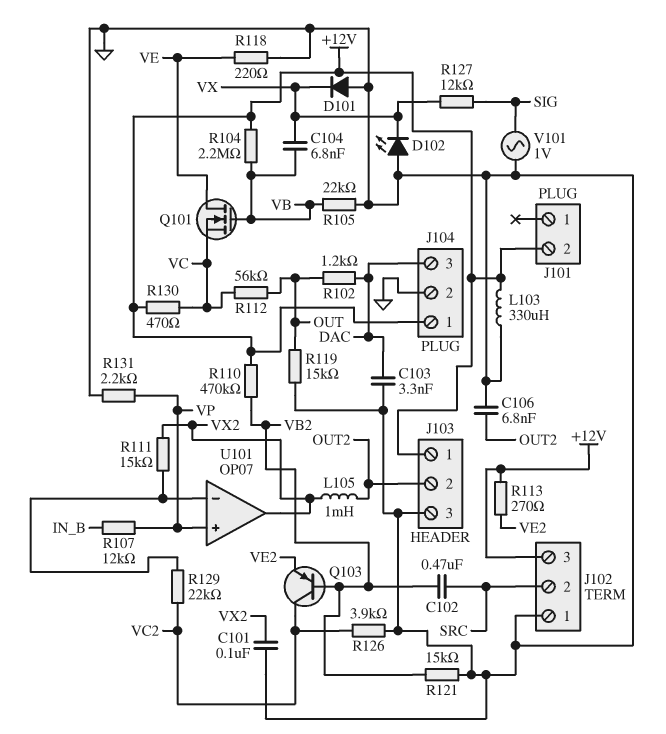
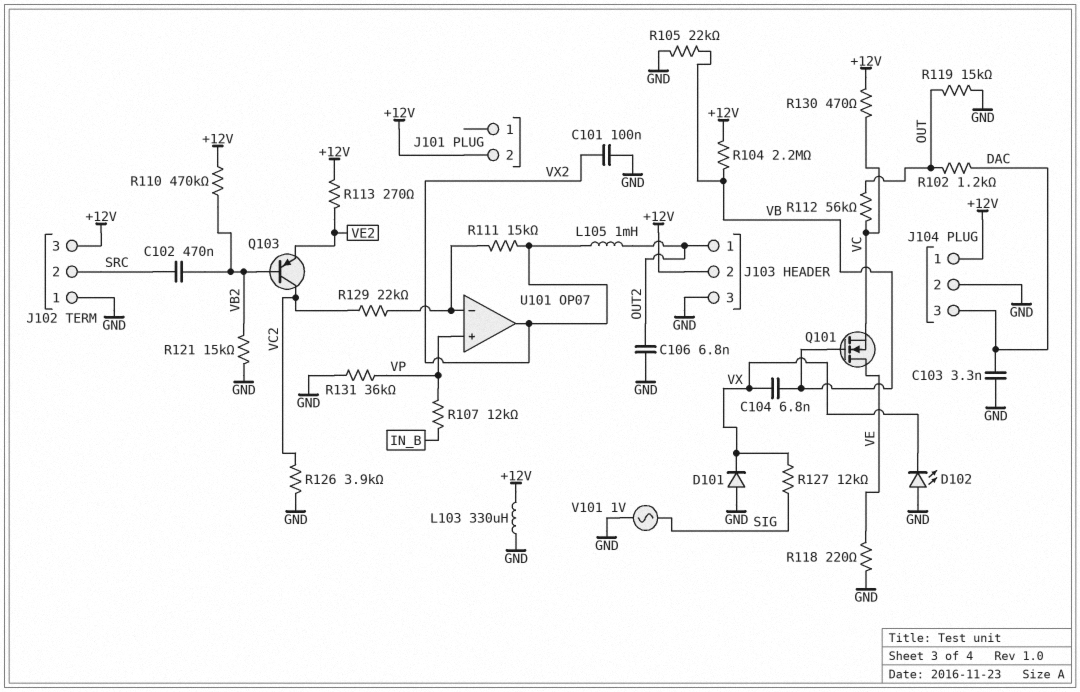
J103 pin 1: +12V -> OUT2
J103 pin 2: OUT2 -> +12V
R131: 2.2k (GND, VP) -> 36k (GND, VP)

